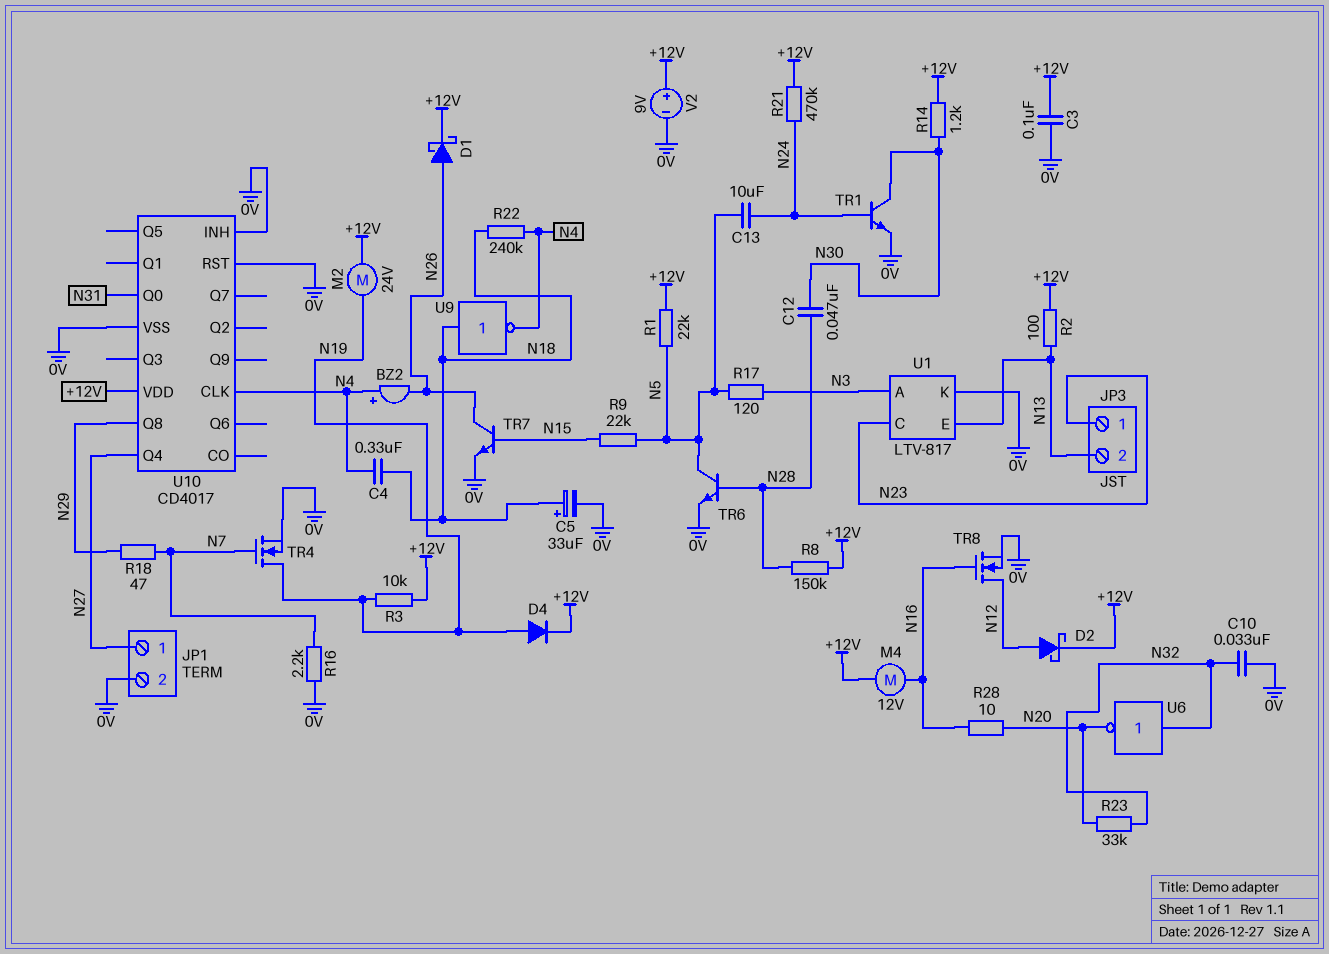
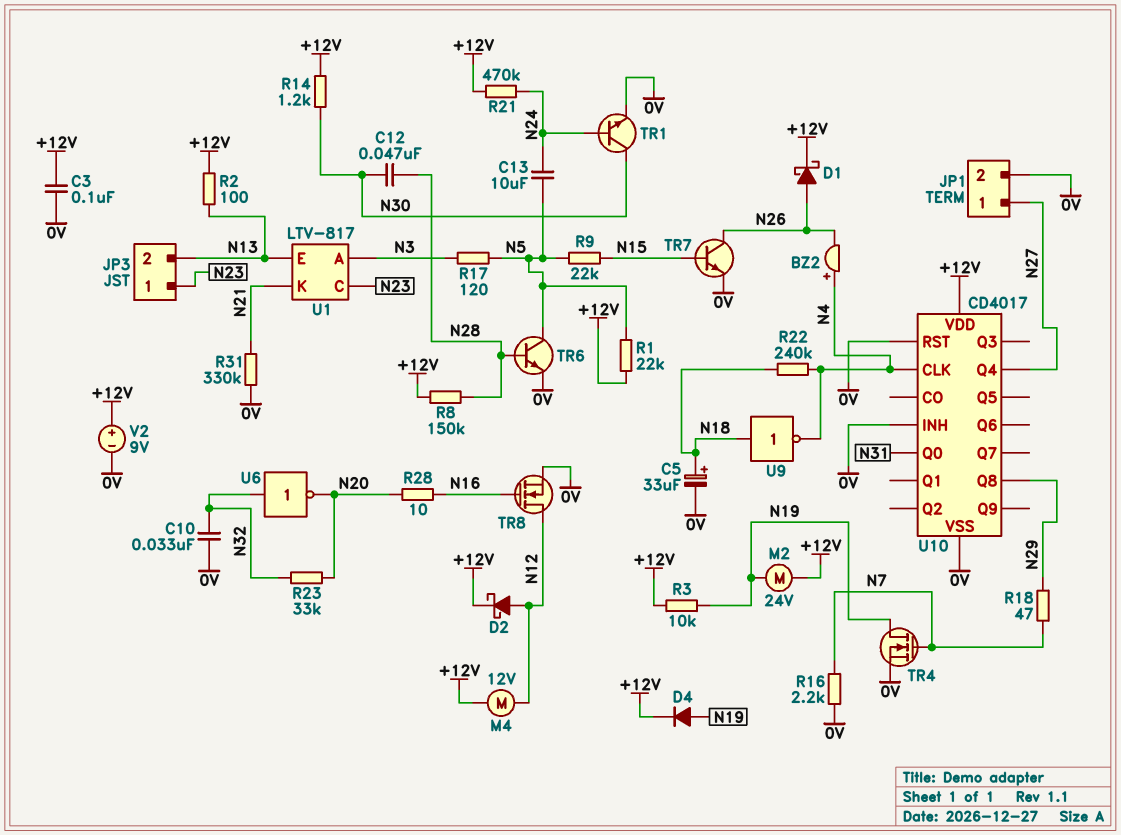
C4: 330nF (N4, N18) -> none
M4: motor 12V (+12V, N16) -> motor 12V (+12V, N12)
R31: none -> 330k (0V, N21)
U1 pin K: 0V -> N21

